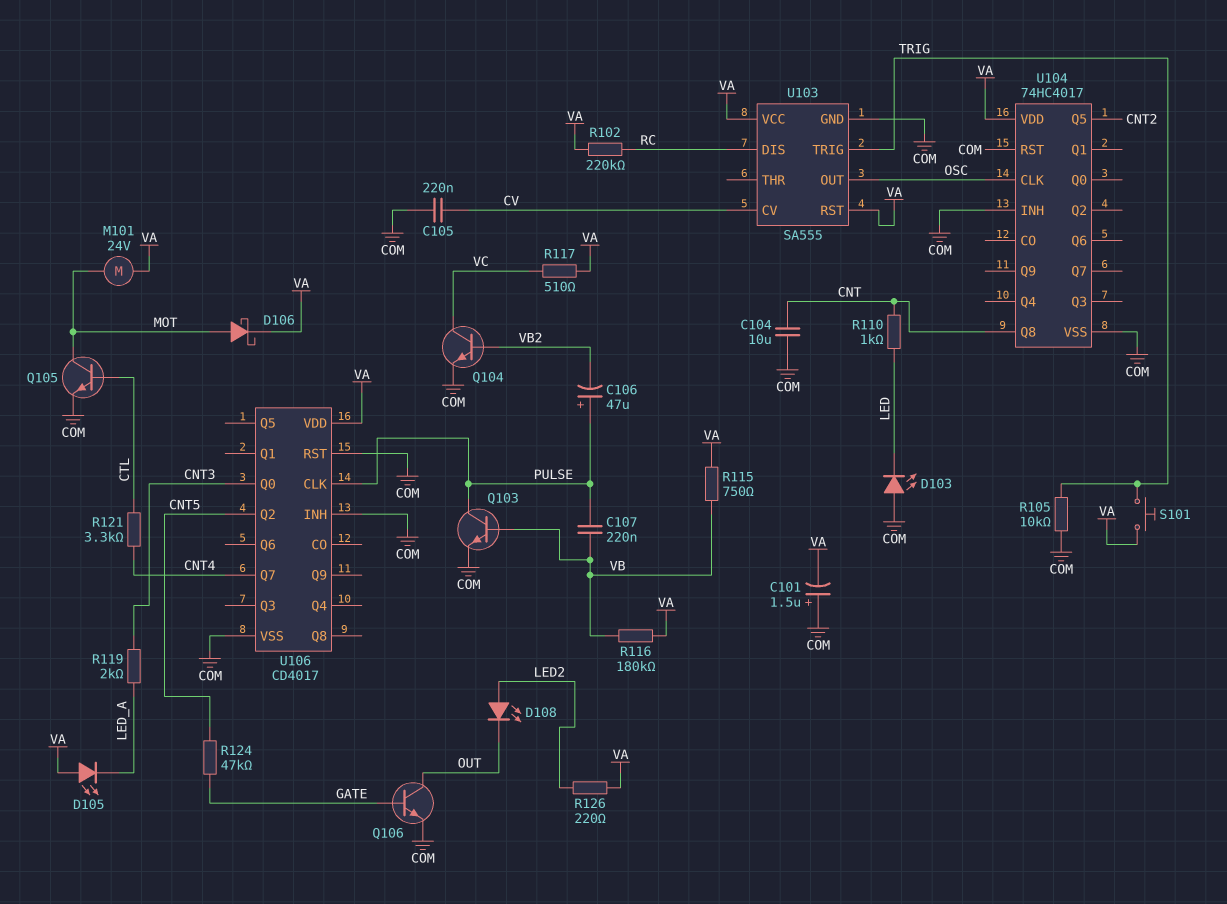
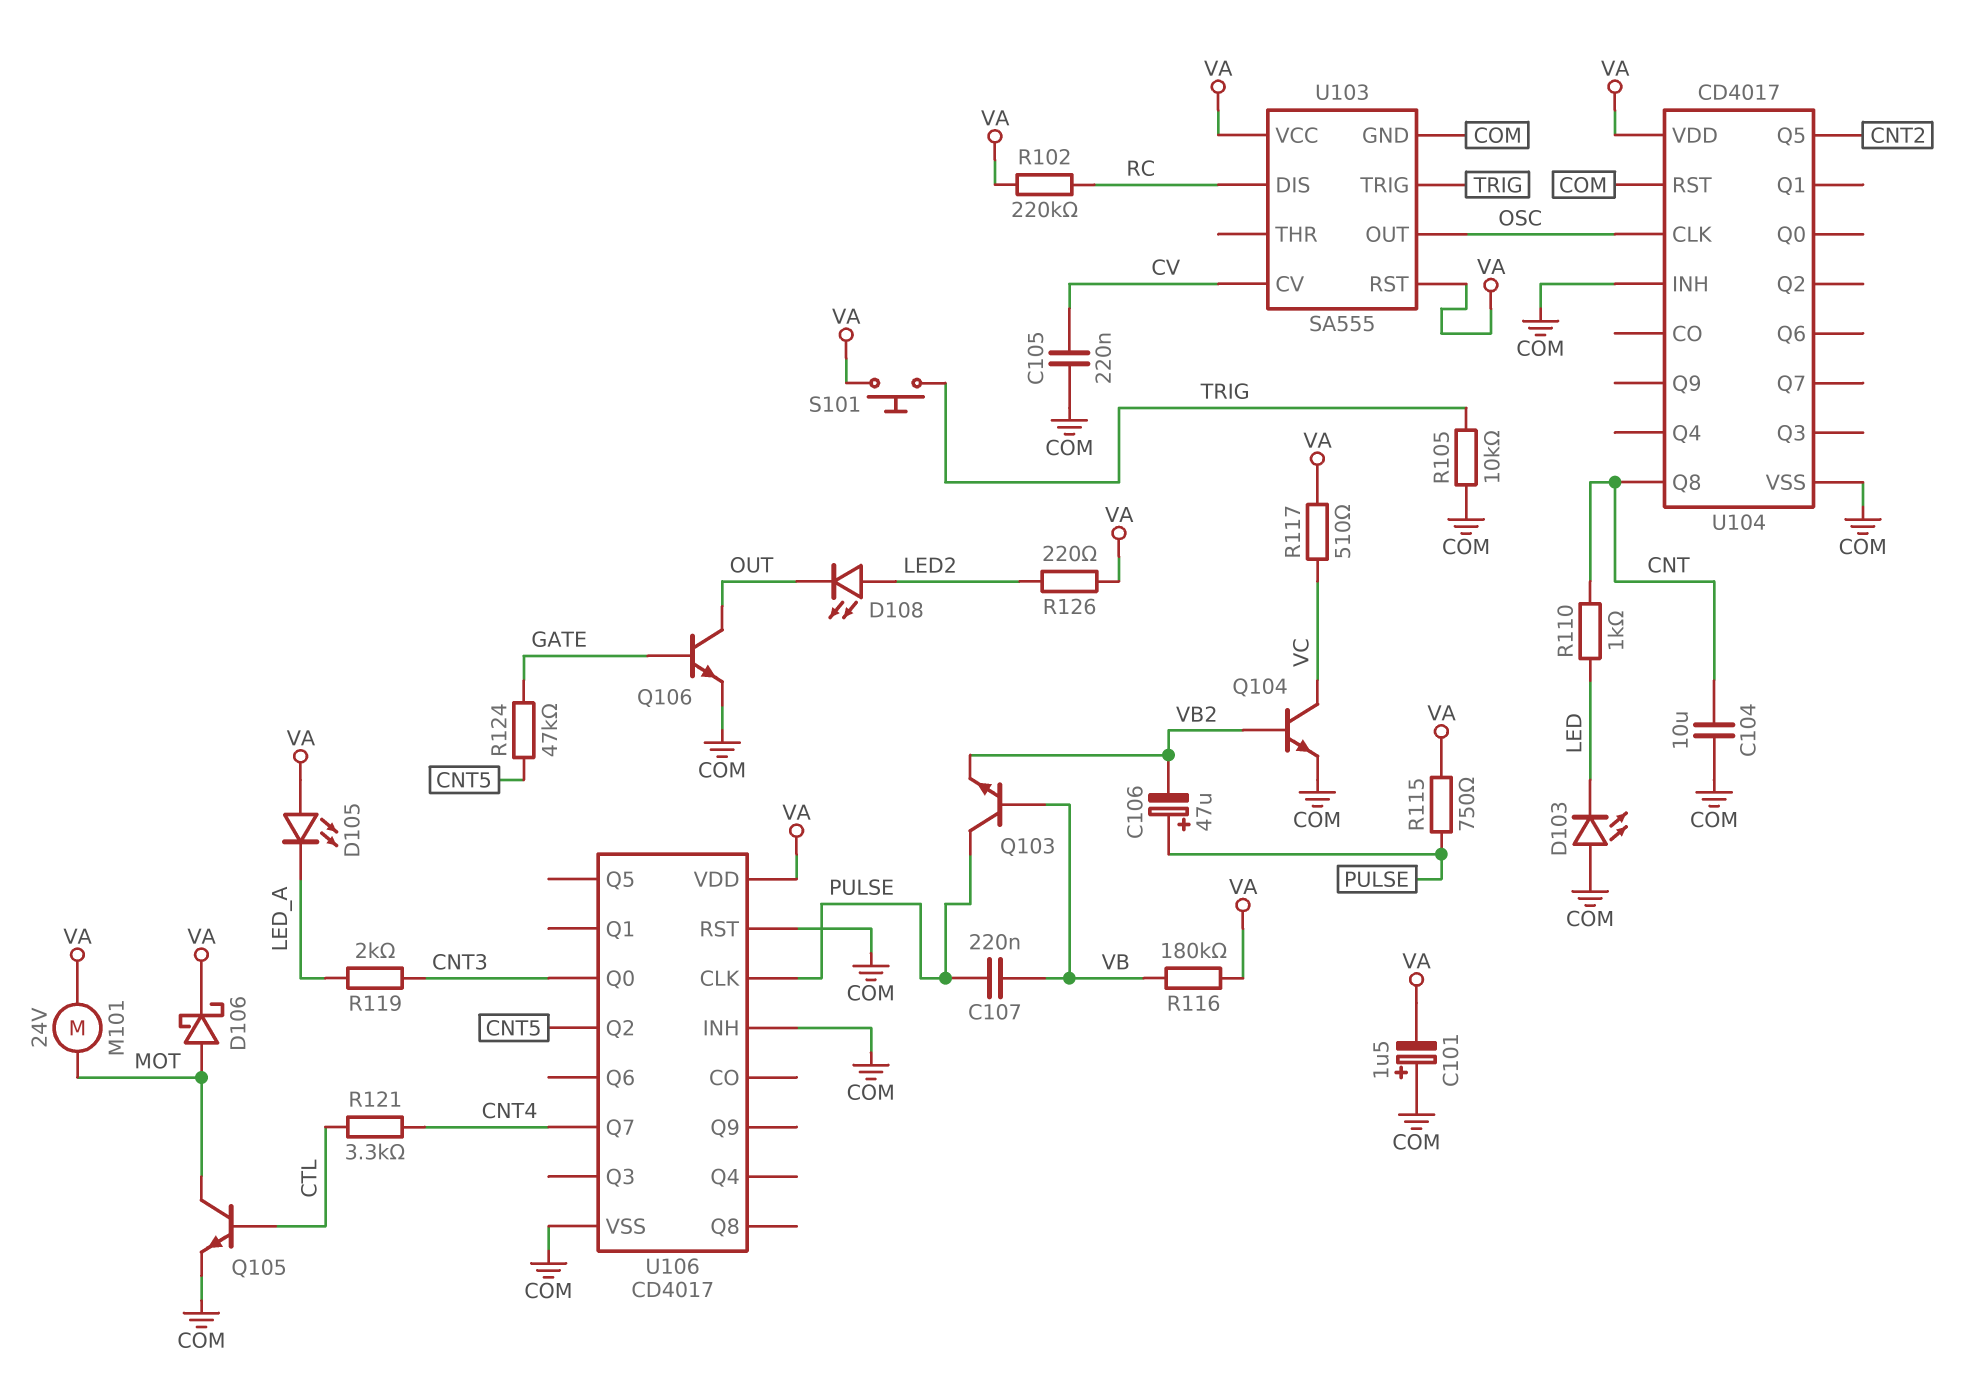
Q103: NPN (B VB, C PULSE, E COM) -> NPN (B VB, C PULSE, E VB2)
R115: 750 (VA, VB) -> 750 (PULSE, VA)
U104: 74HC4017 -> CD4017

